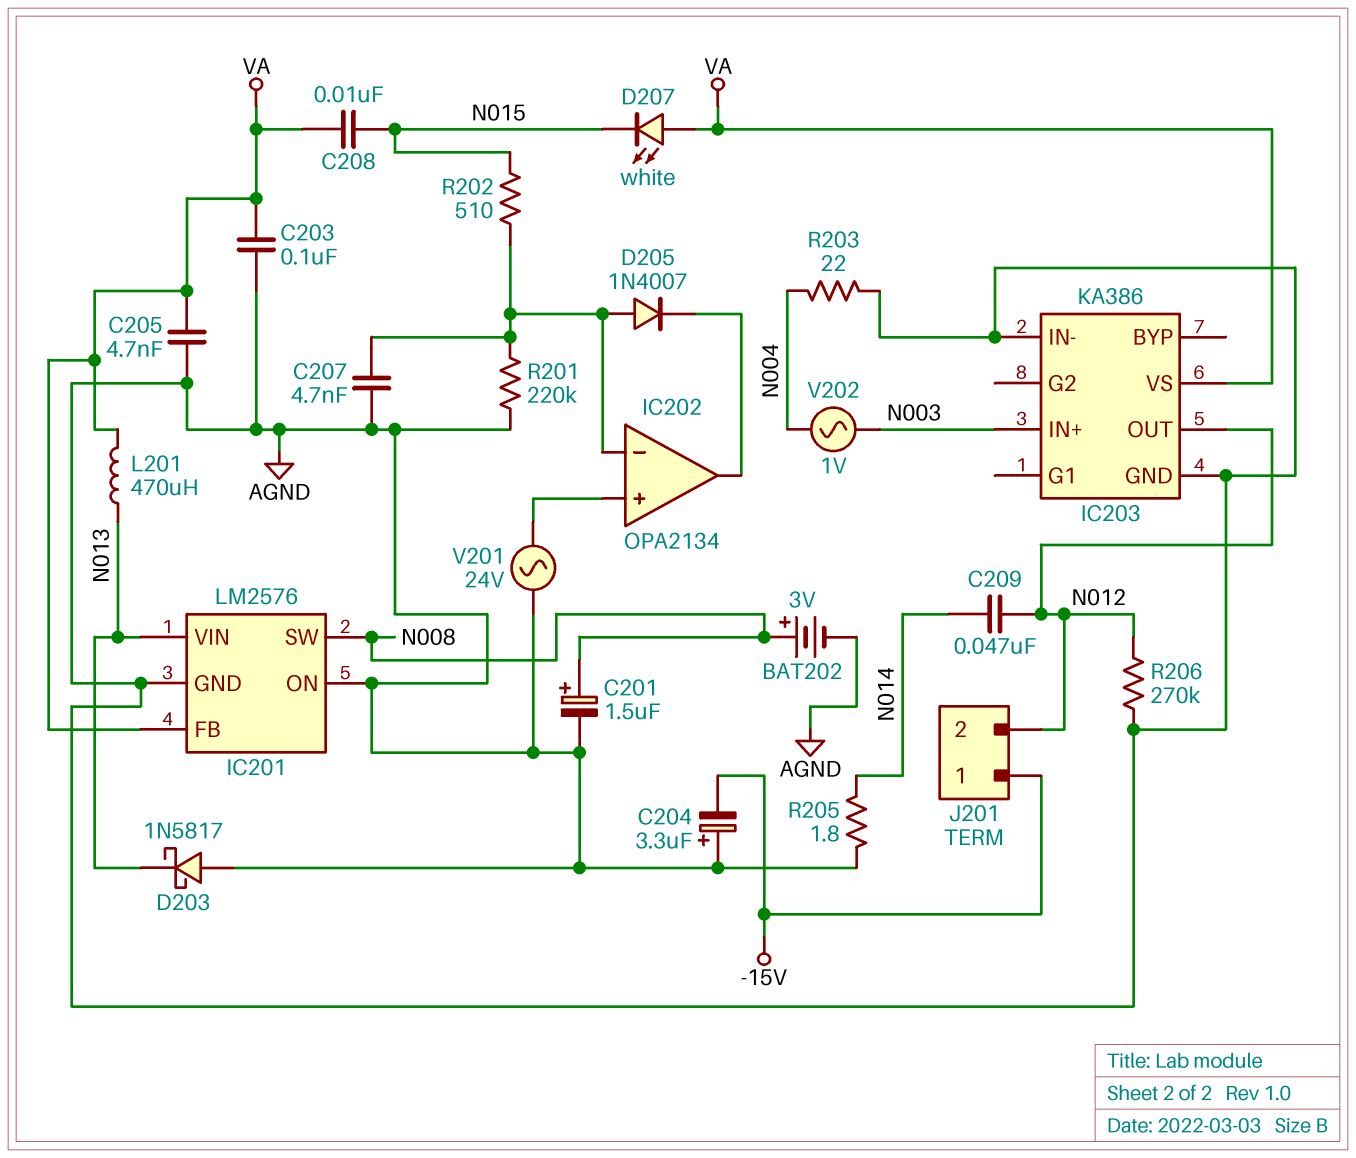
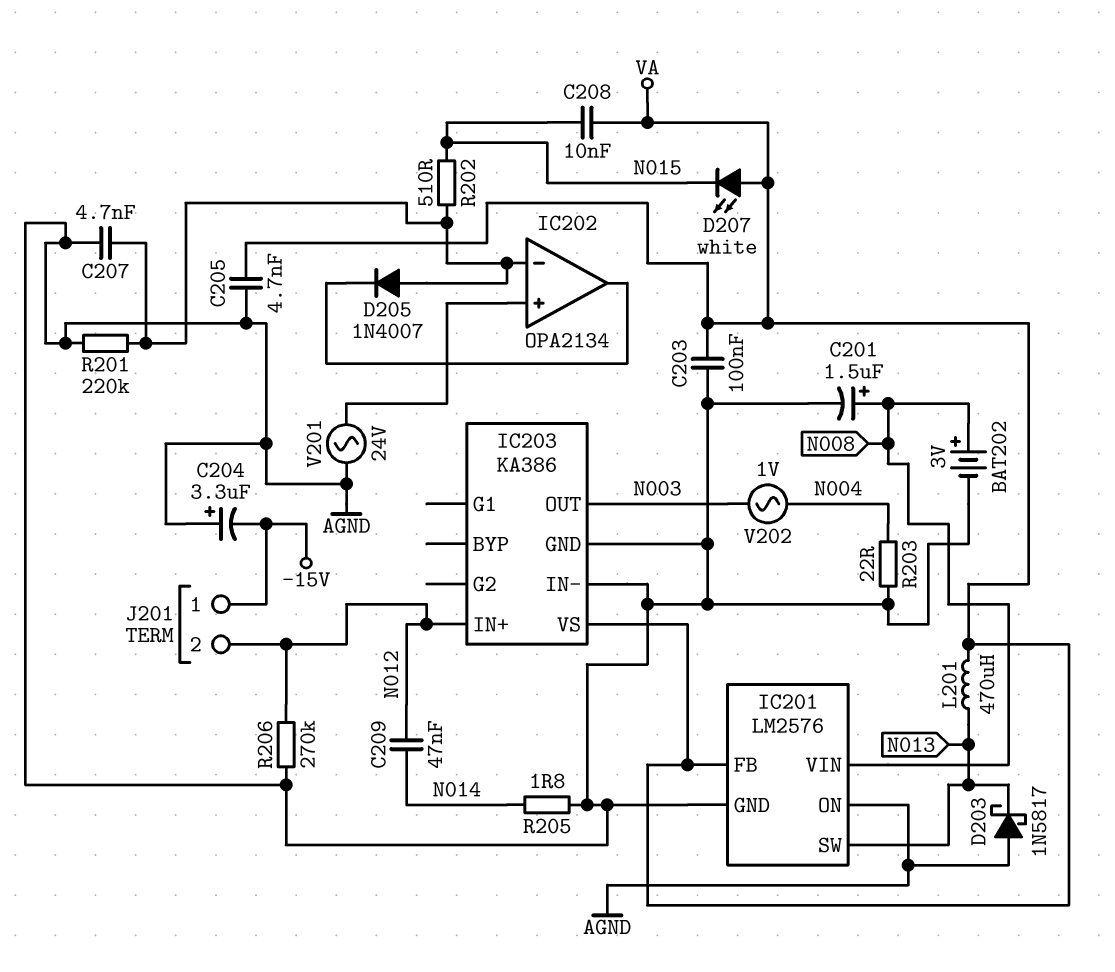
IC201 pin SW: N008 -> N013
IC201 pin VIN: N013 -> N008
IC203 pin IN+: N003 -> N012
IC203 pin OUT: N012 -> N003

